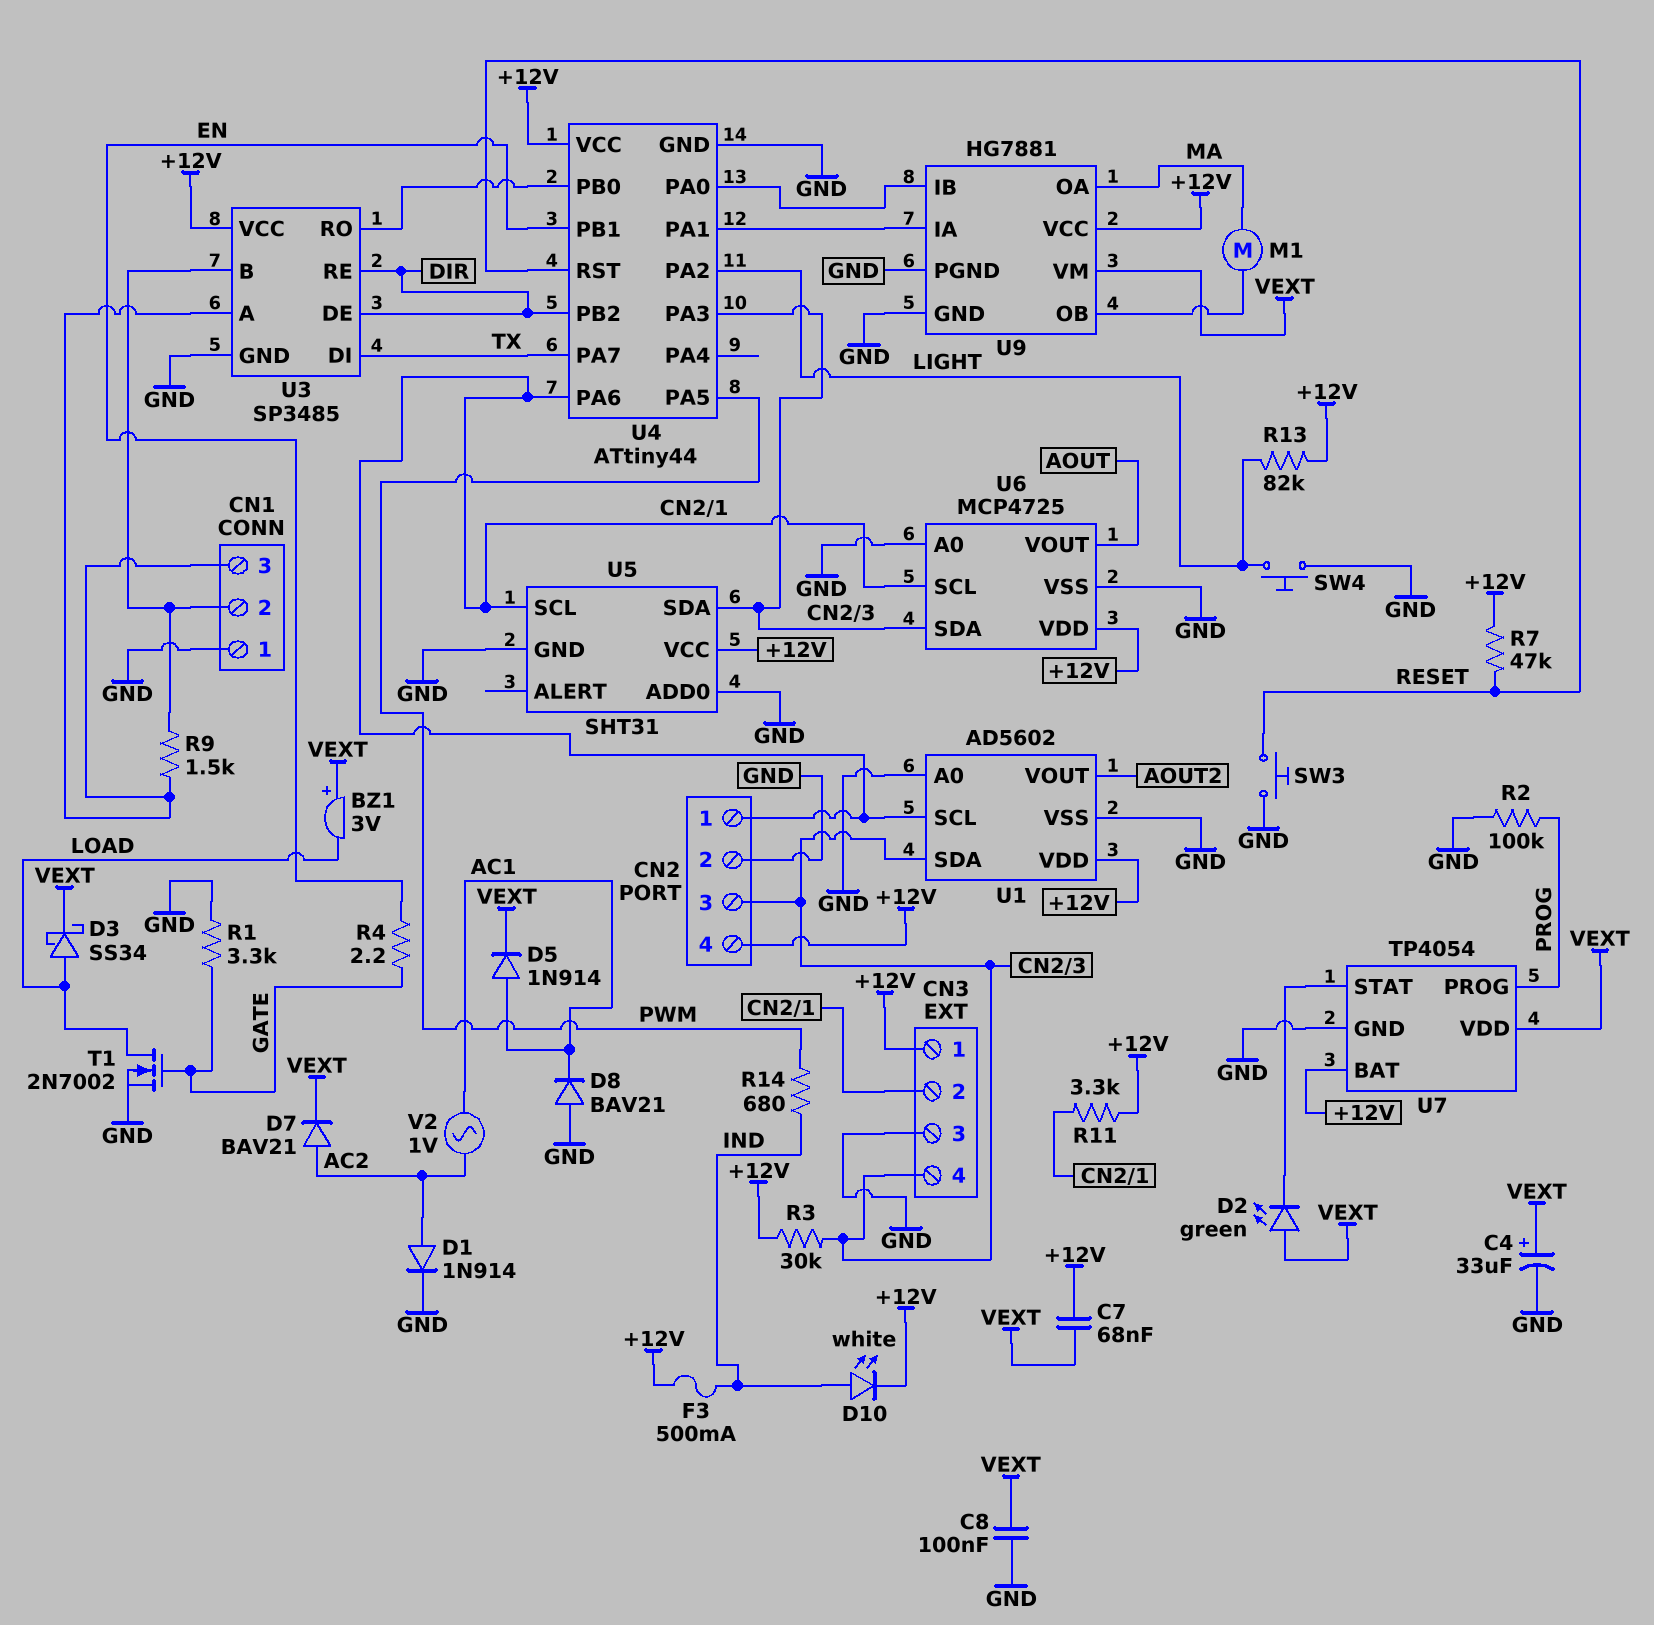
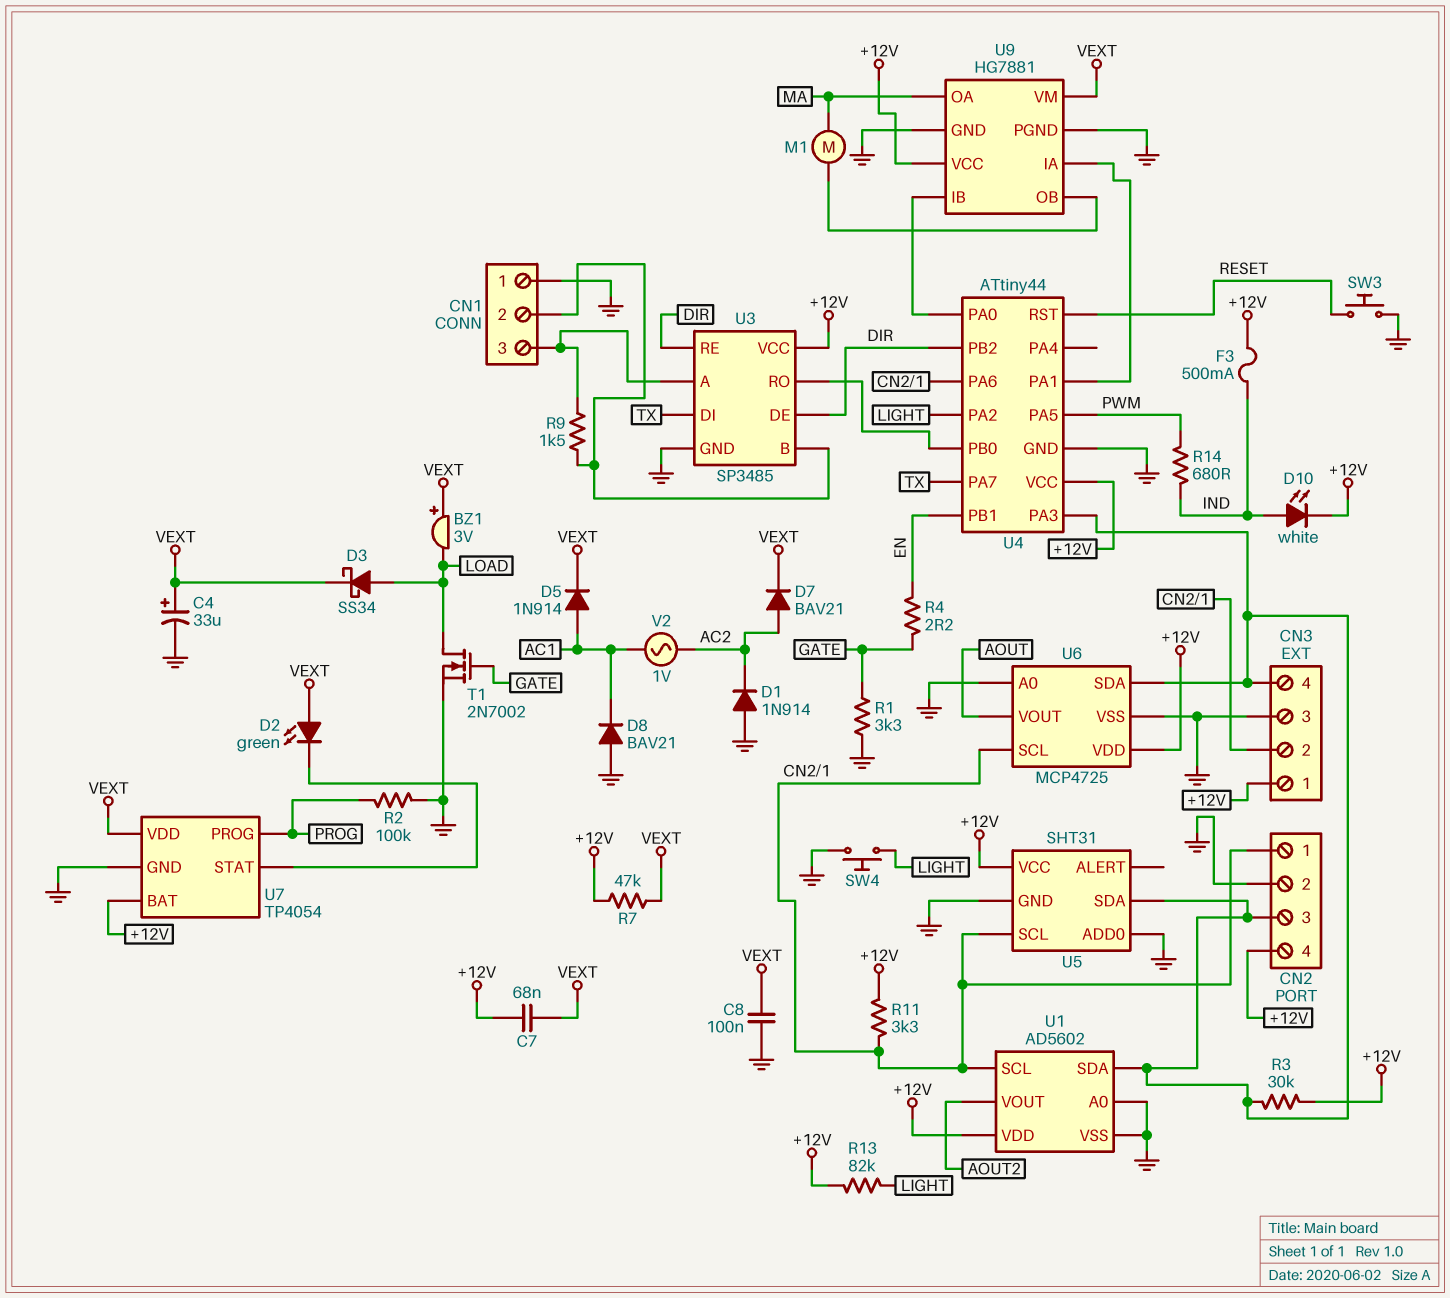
D1: diode 1N914 (A AC2, K GND) -> diode 1N914 (A GND, K AC2)
R7: 47k (+12V, RESET) -> 47k (+12V, VEXT)

